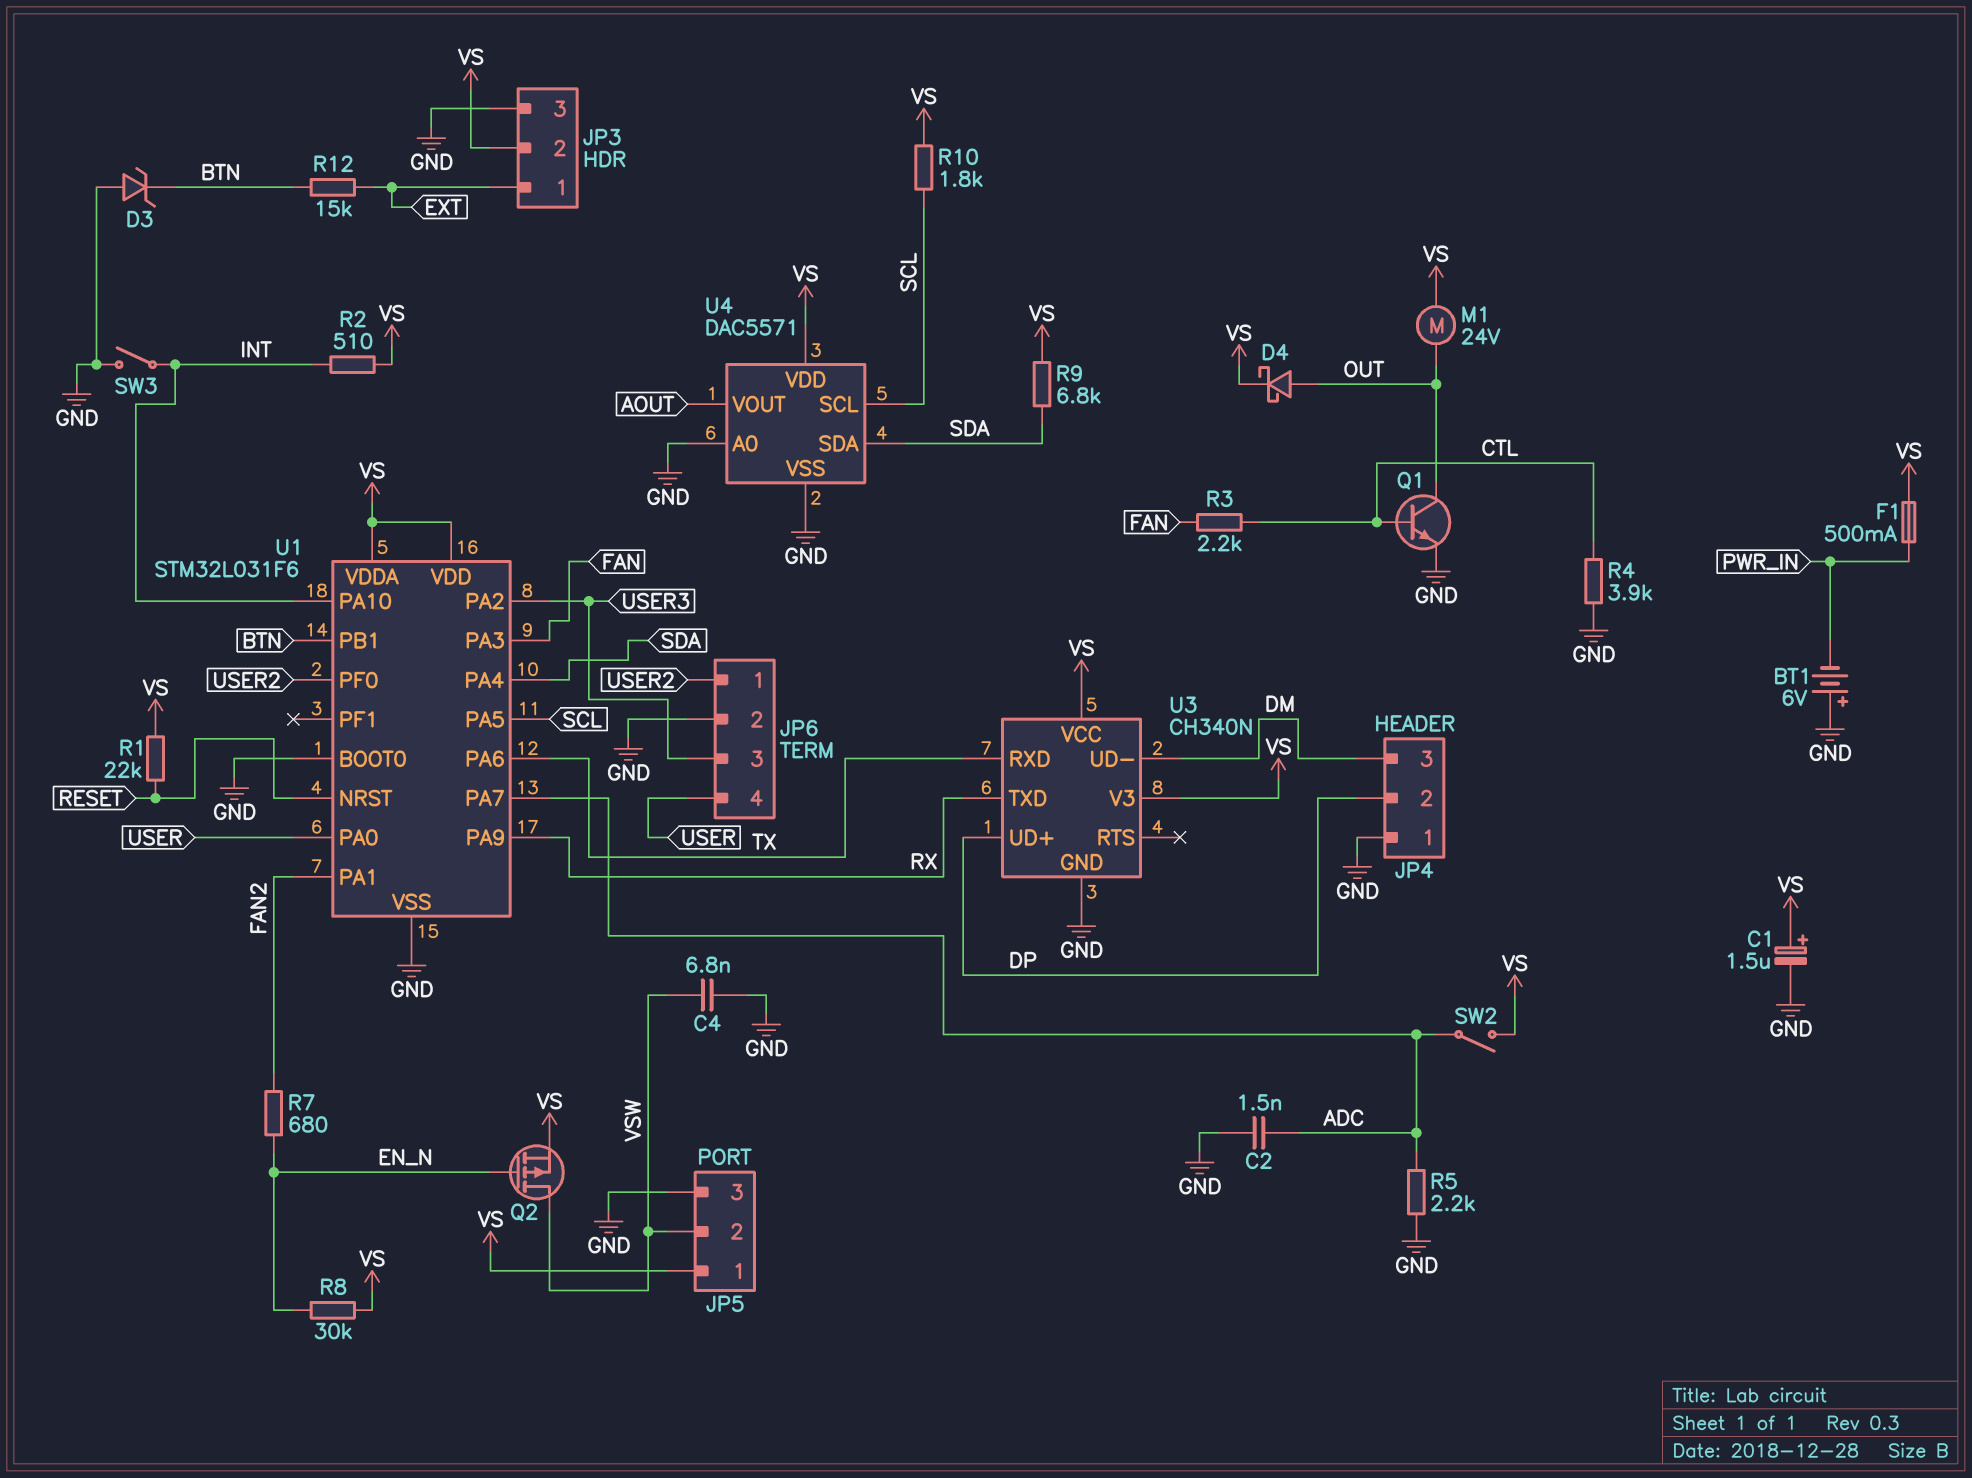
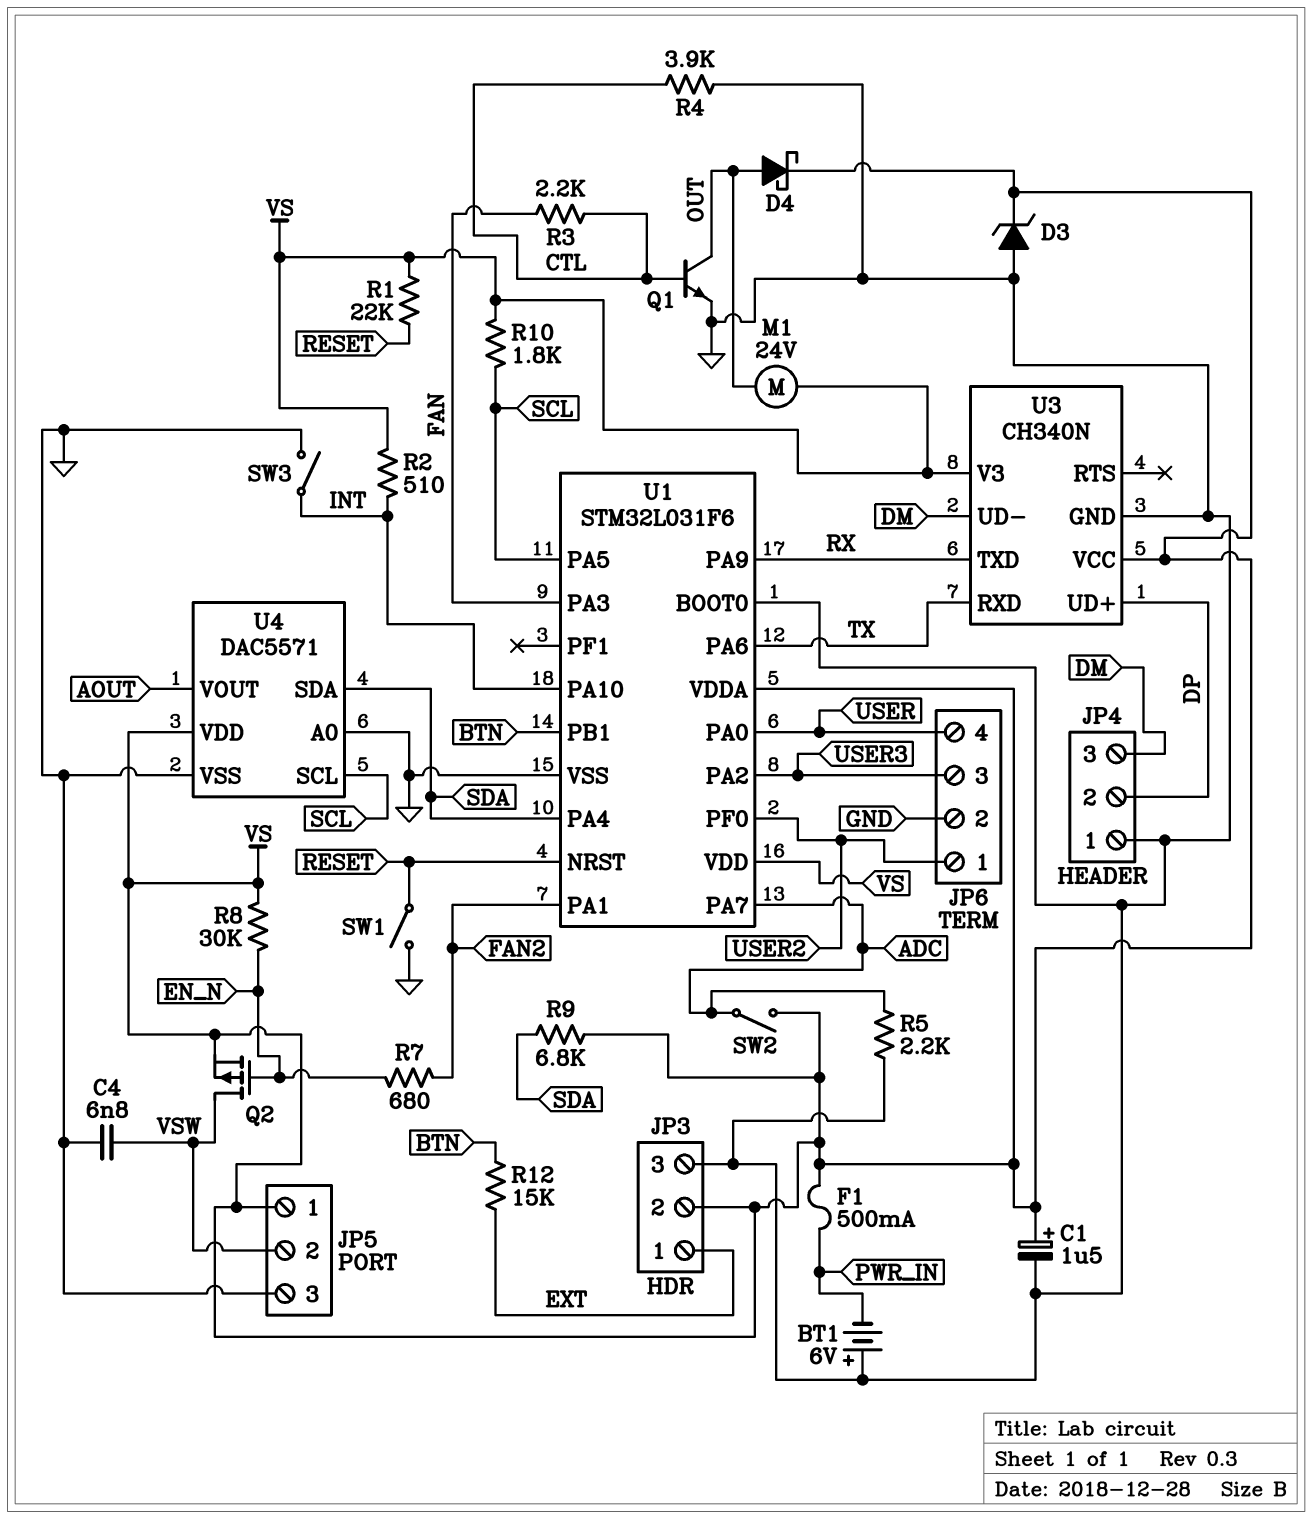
C2: 1.5nF (ADC, GND) -> none
D3: zener (A GND, K BTN) -> zener (A GND, K VS)
SW1: none -> switch (GND, RESET)

